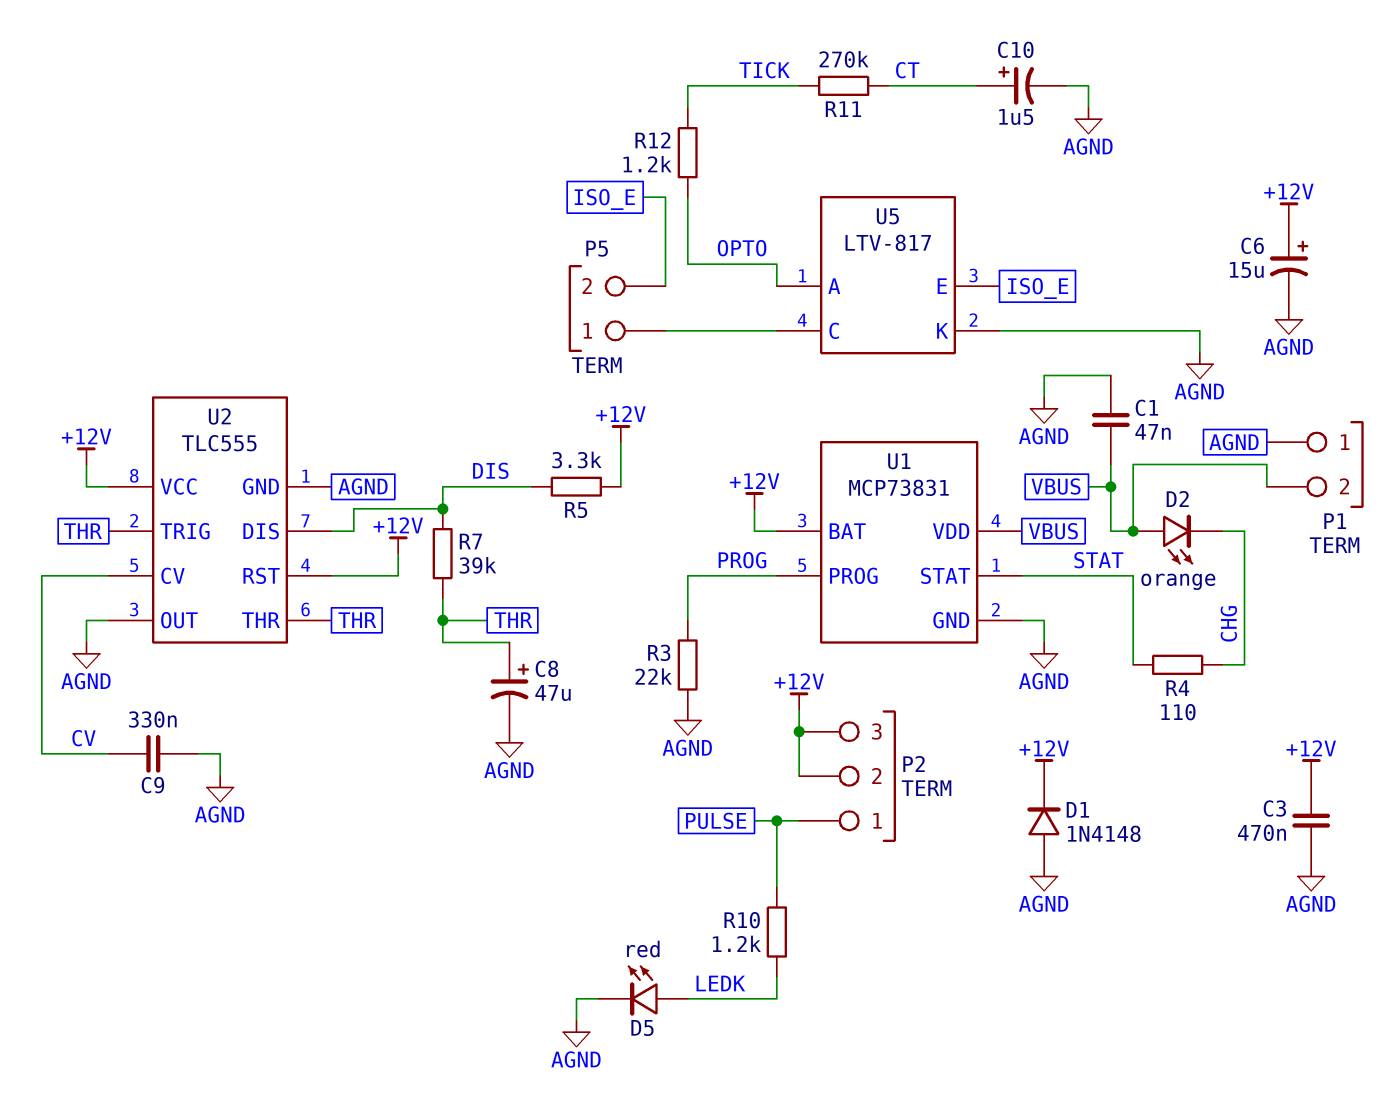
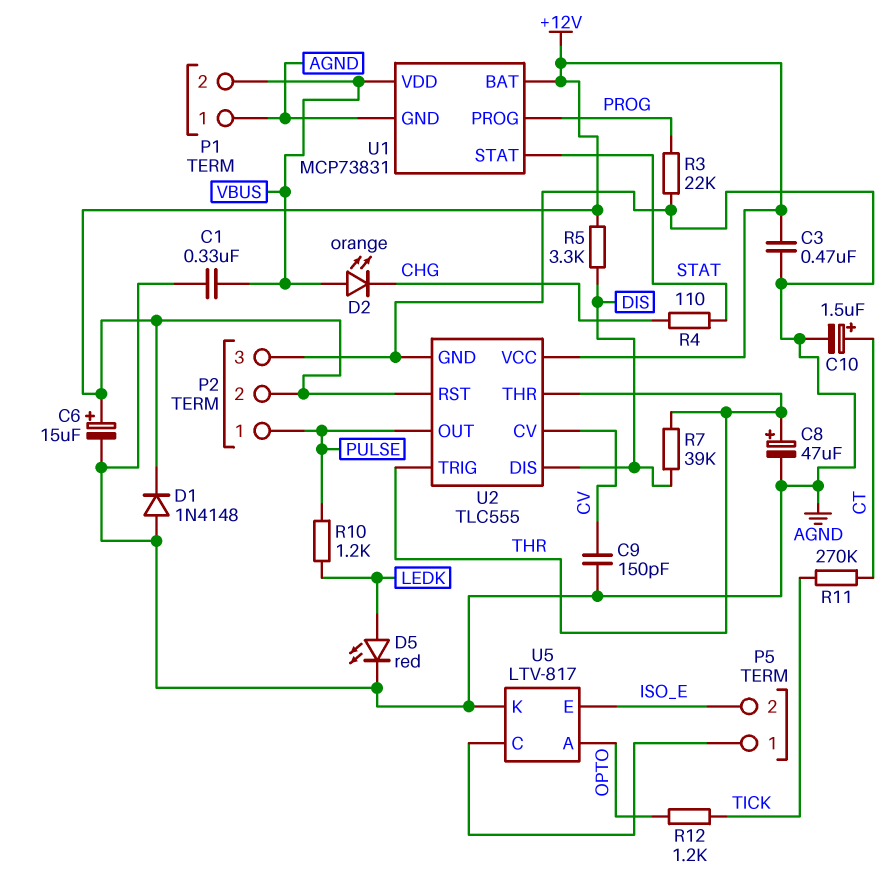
C1: 47nF (AGND, VBUS) -> 330nF (AGND, VBUS)
C9: 330nF (AGND, CV) -> 150pF (AGND, CV)
P2 pin 3: +12V -> AGND
U2 pin OUT: AGND -> PULSE

